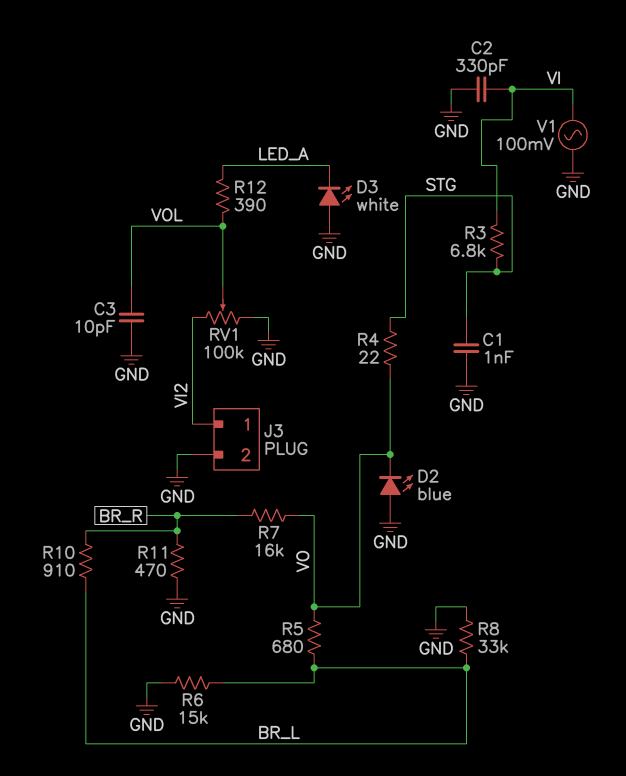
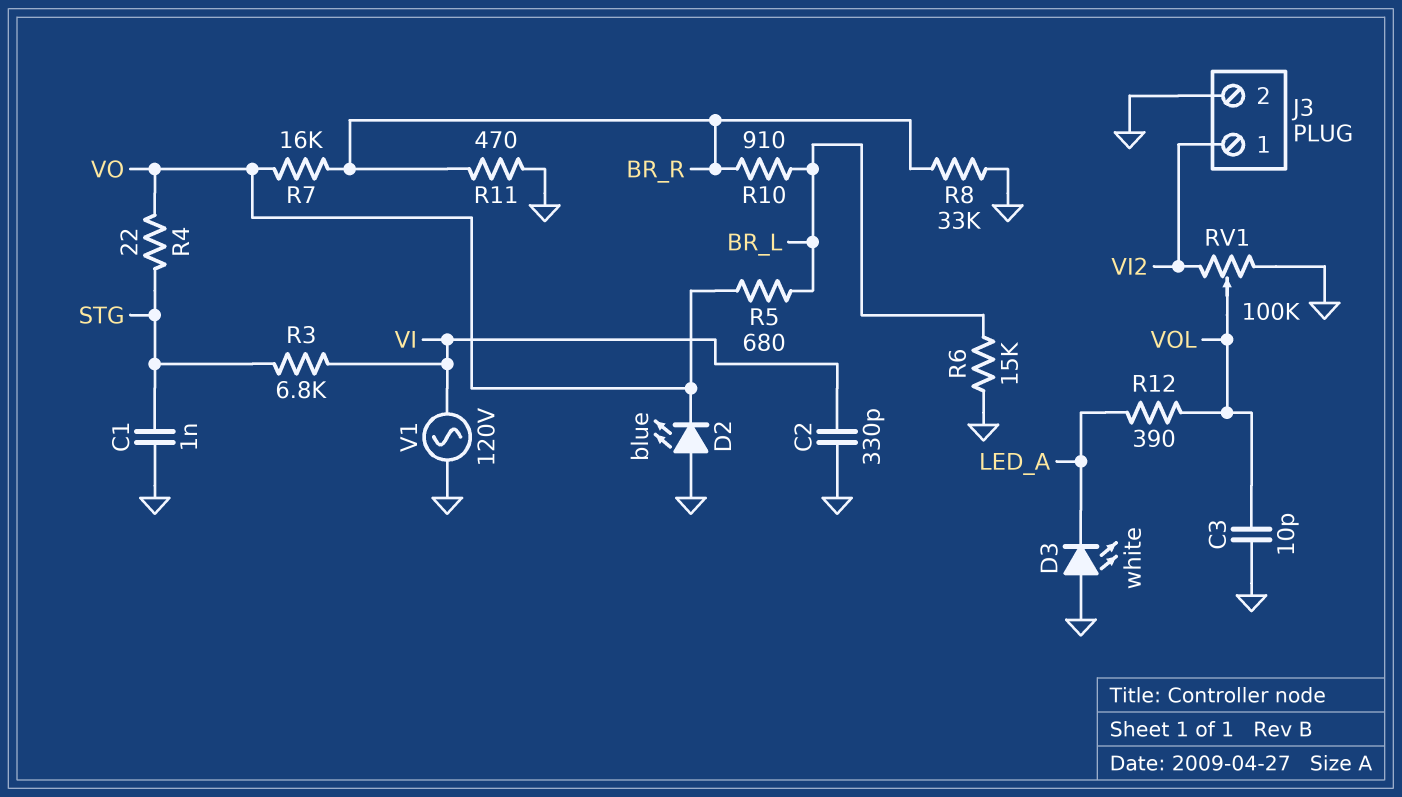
R8: 33k (BR_L, GND) -> 33k (BR_R, GND)
V1: AC 100mV (GND, VI) -> AC 120V (GND, VI)

